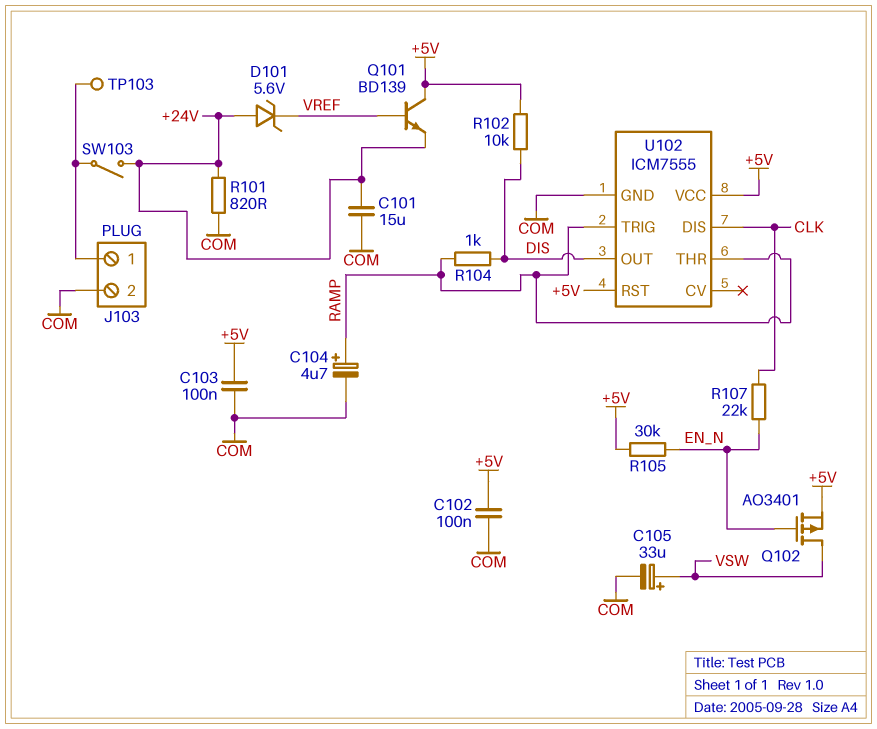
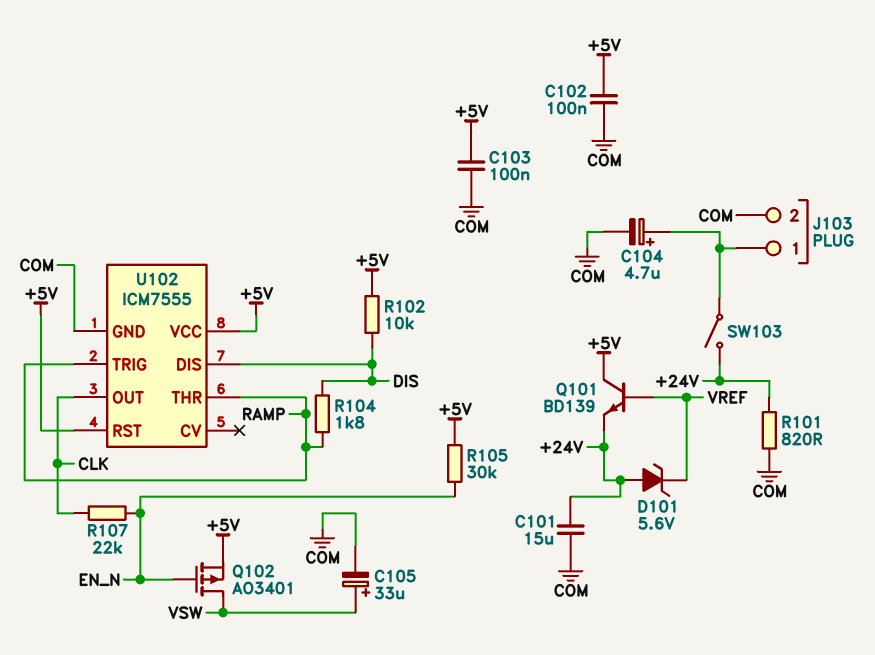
C104: 4.7uF (plus RAMP, minus COM) -> 4.7uF (plus J103/1, minus COM)
R104: 1k (DIS, RAMP) -> 1.8k (DIS, RAMP)
TP103: test point (J103/1) -> none
U102 pin DIS: CLK -> DIS
U102 pin OUT: DIS -> CLK

